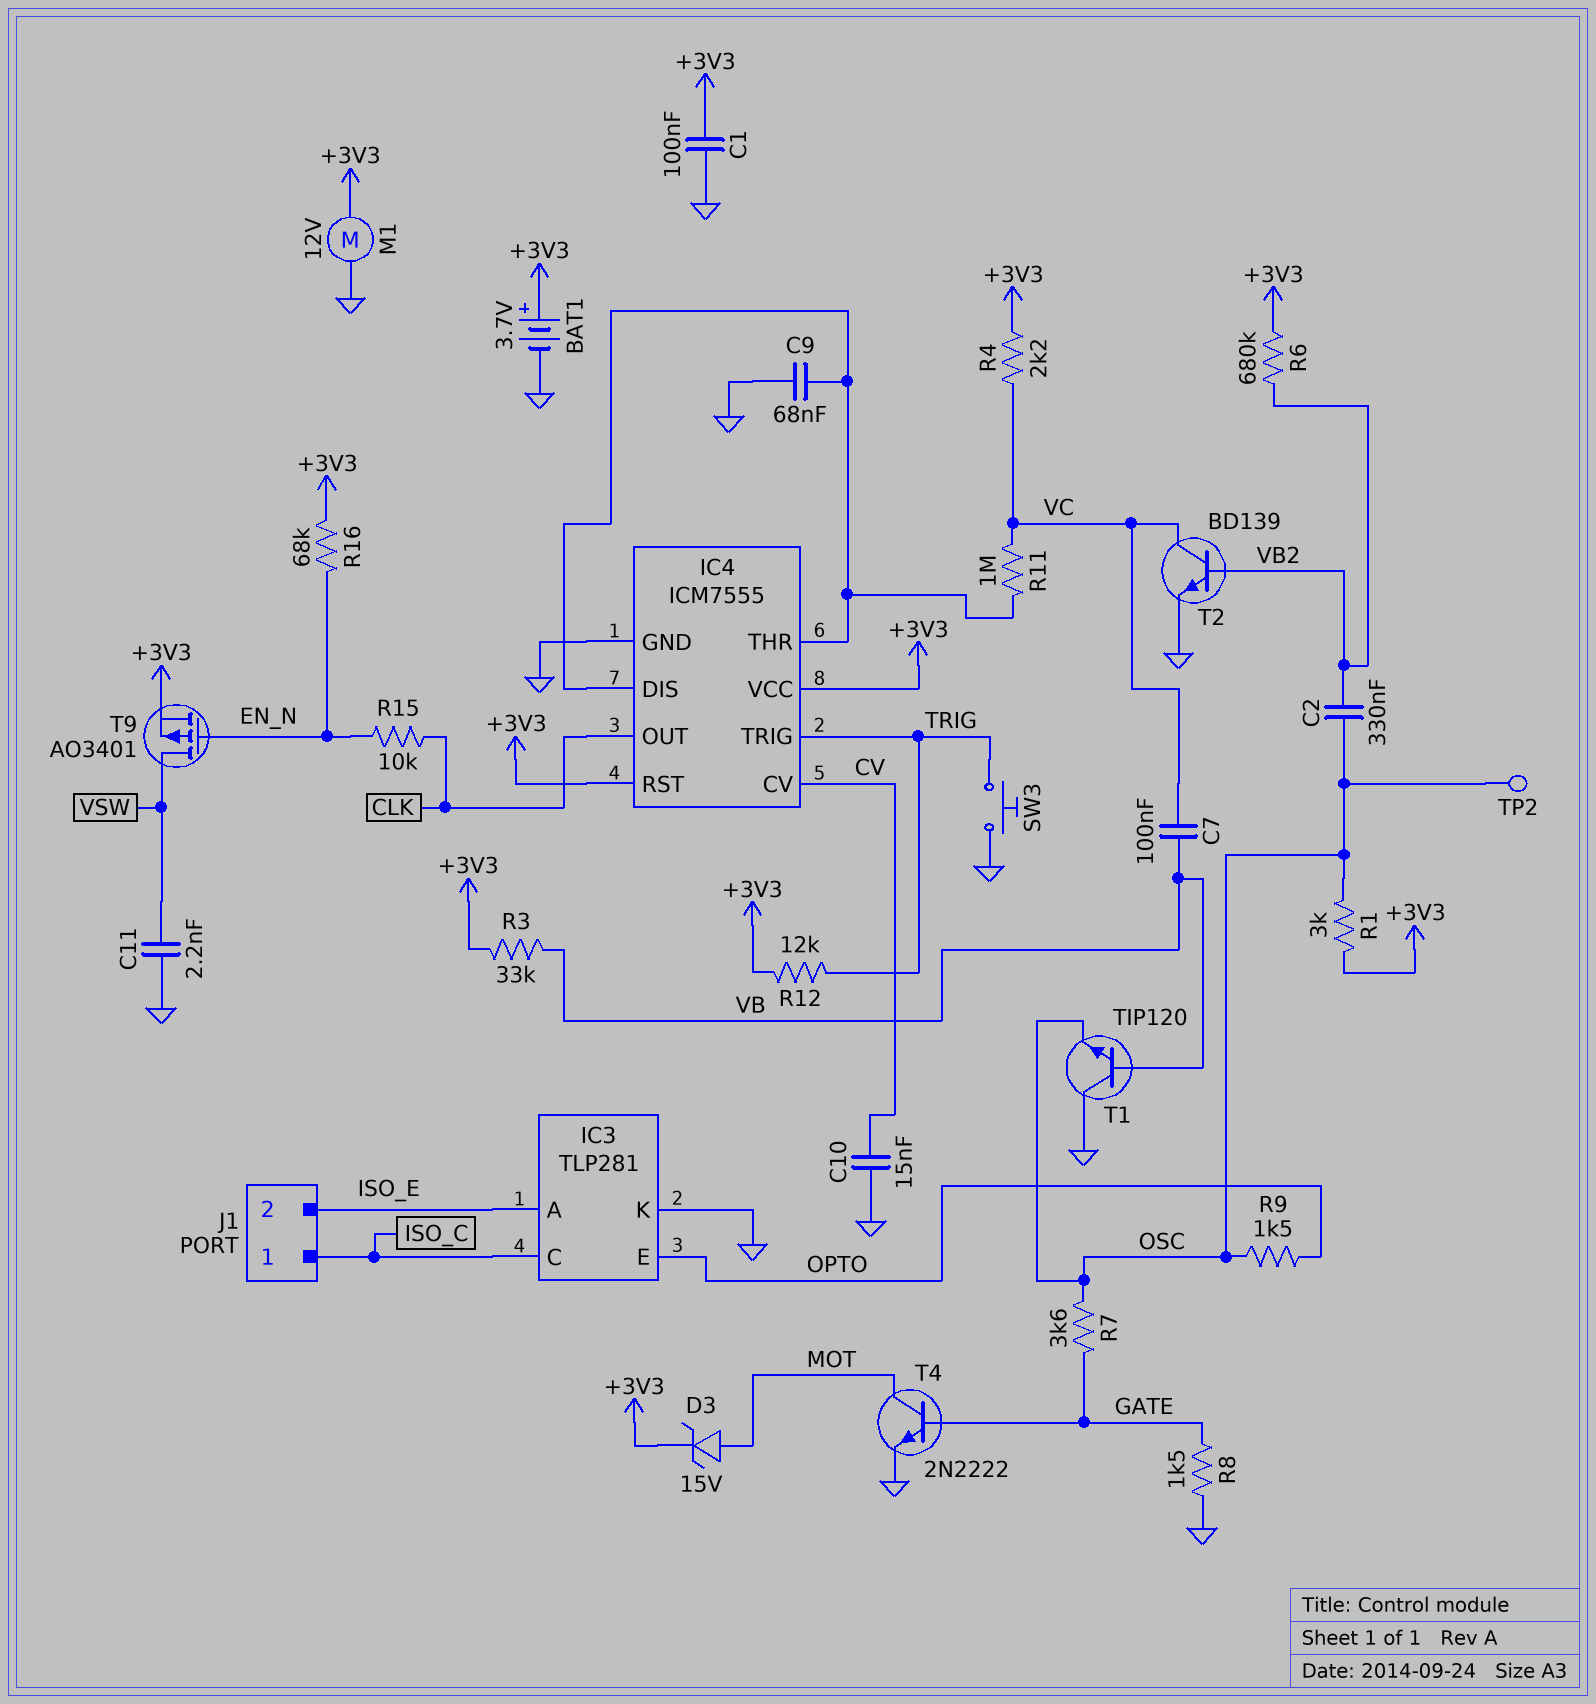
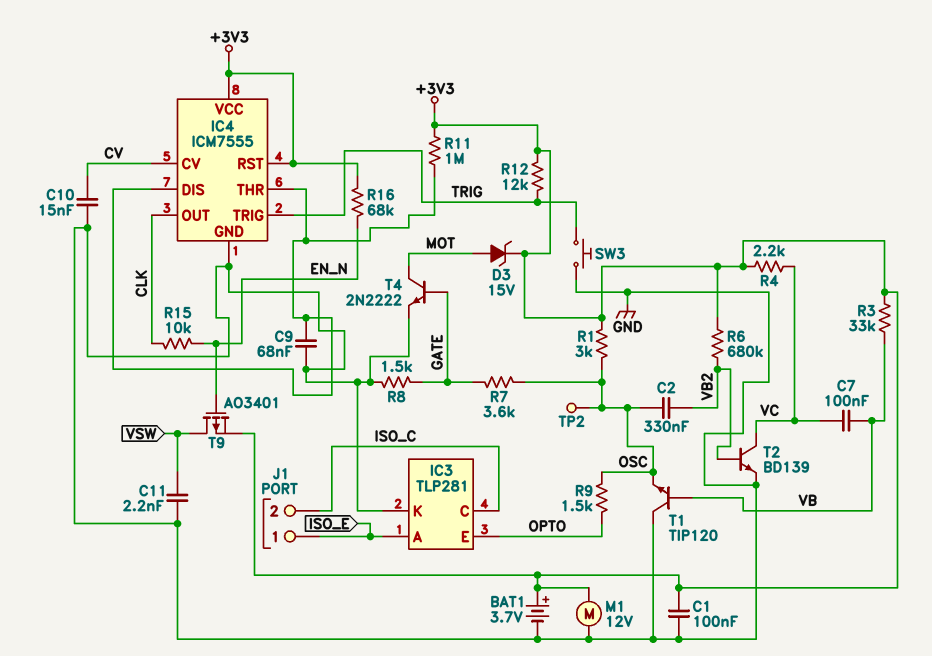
J1 pin 1: ISO_C -> ISO_E
J1 pin 2: ISO_E -> ISO_C
R11: 1M (IC4/DIS, VC) -> 1M (+3V3, IC4/DIS)

